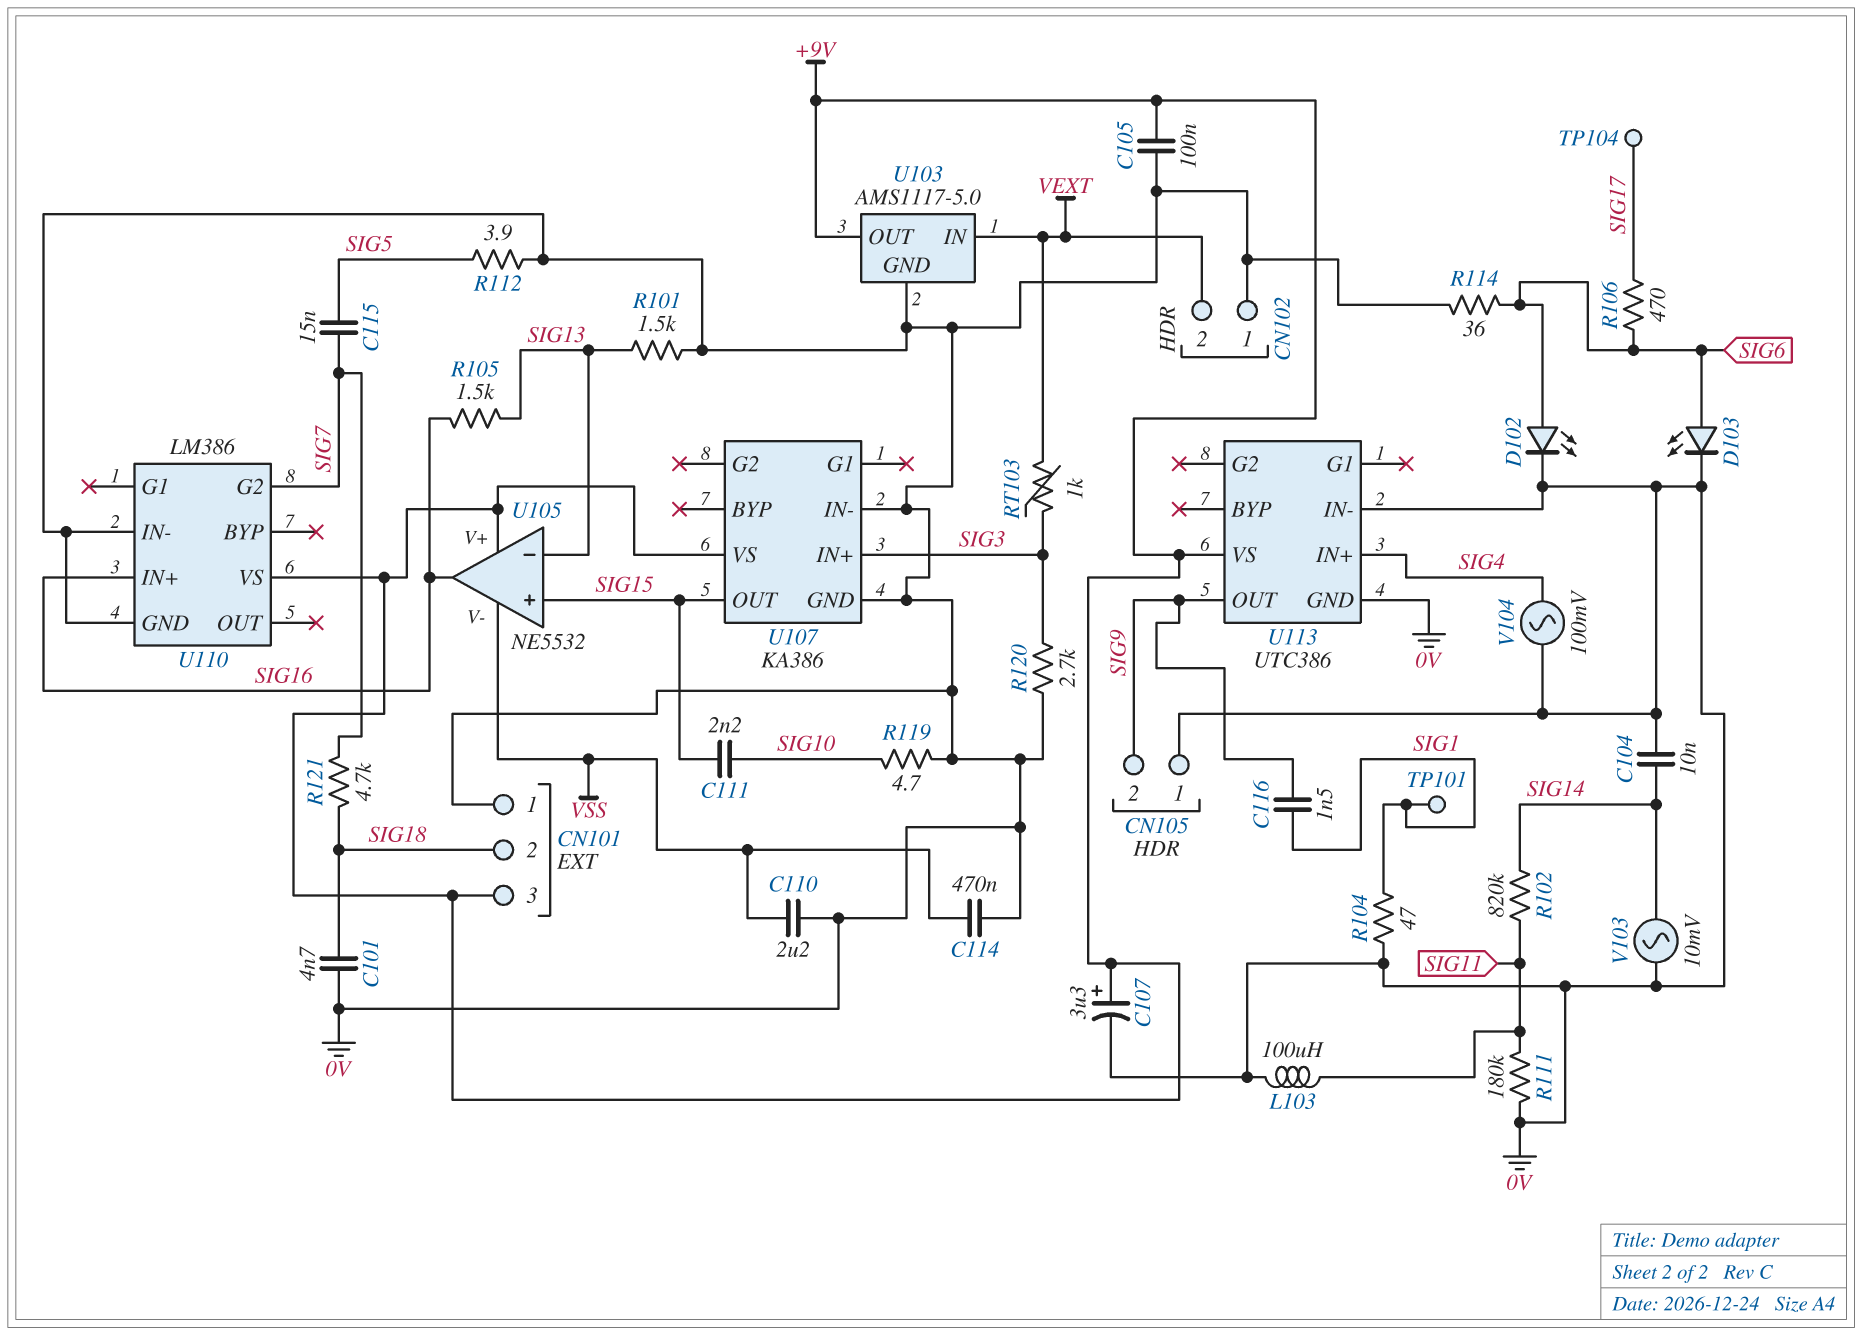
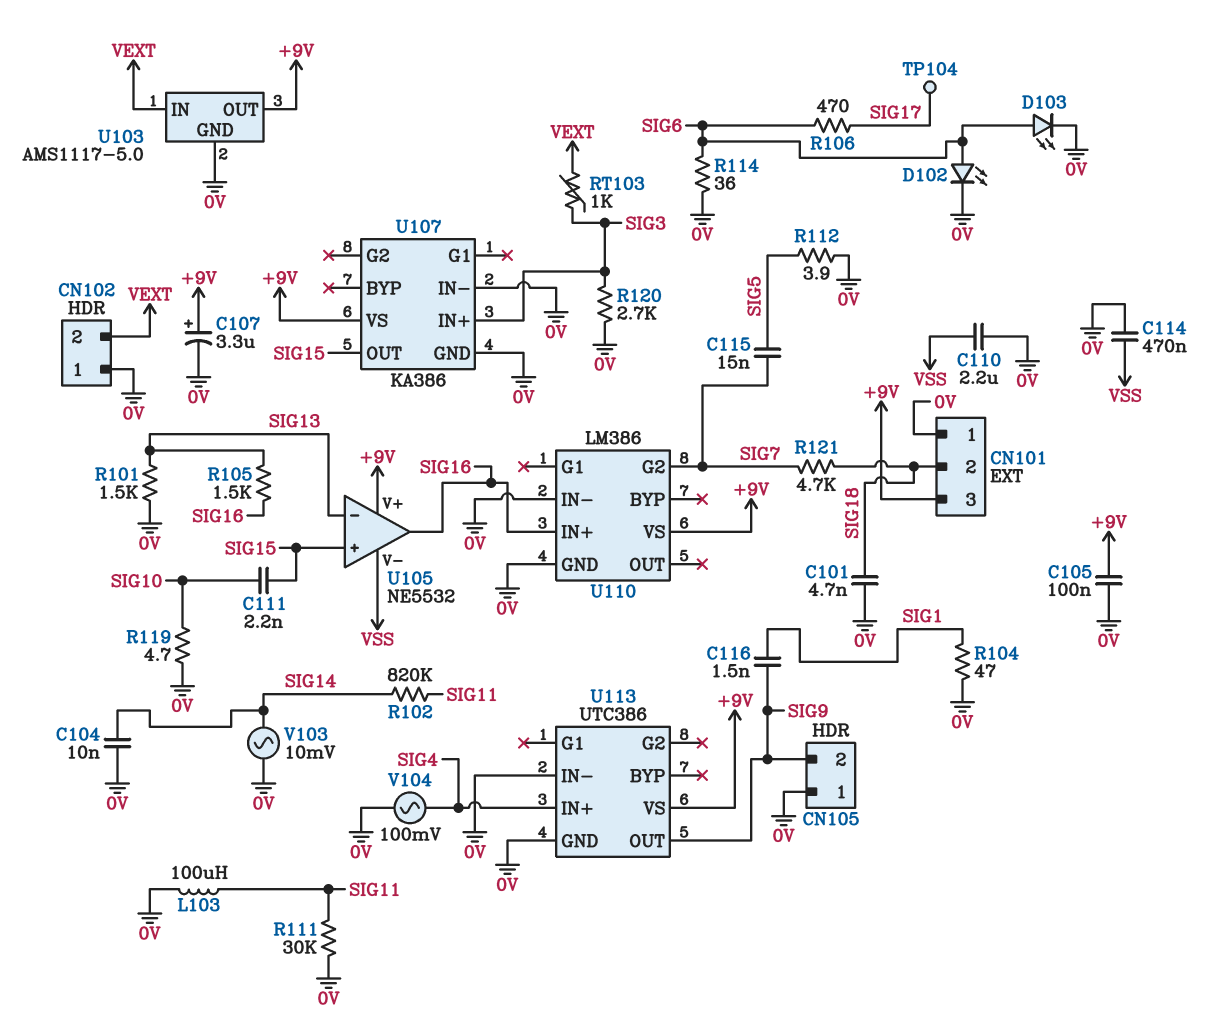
R111: 180k (0V, SIG11) -> 30k (0V, SIG11)
TP101: test point (SIG1) -> none

